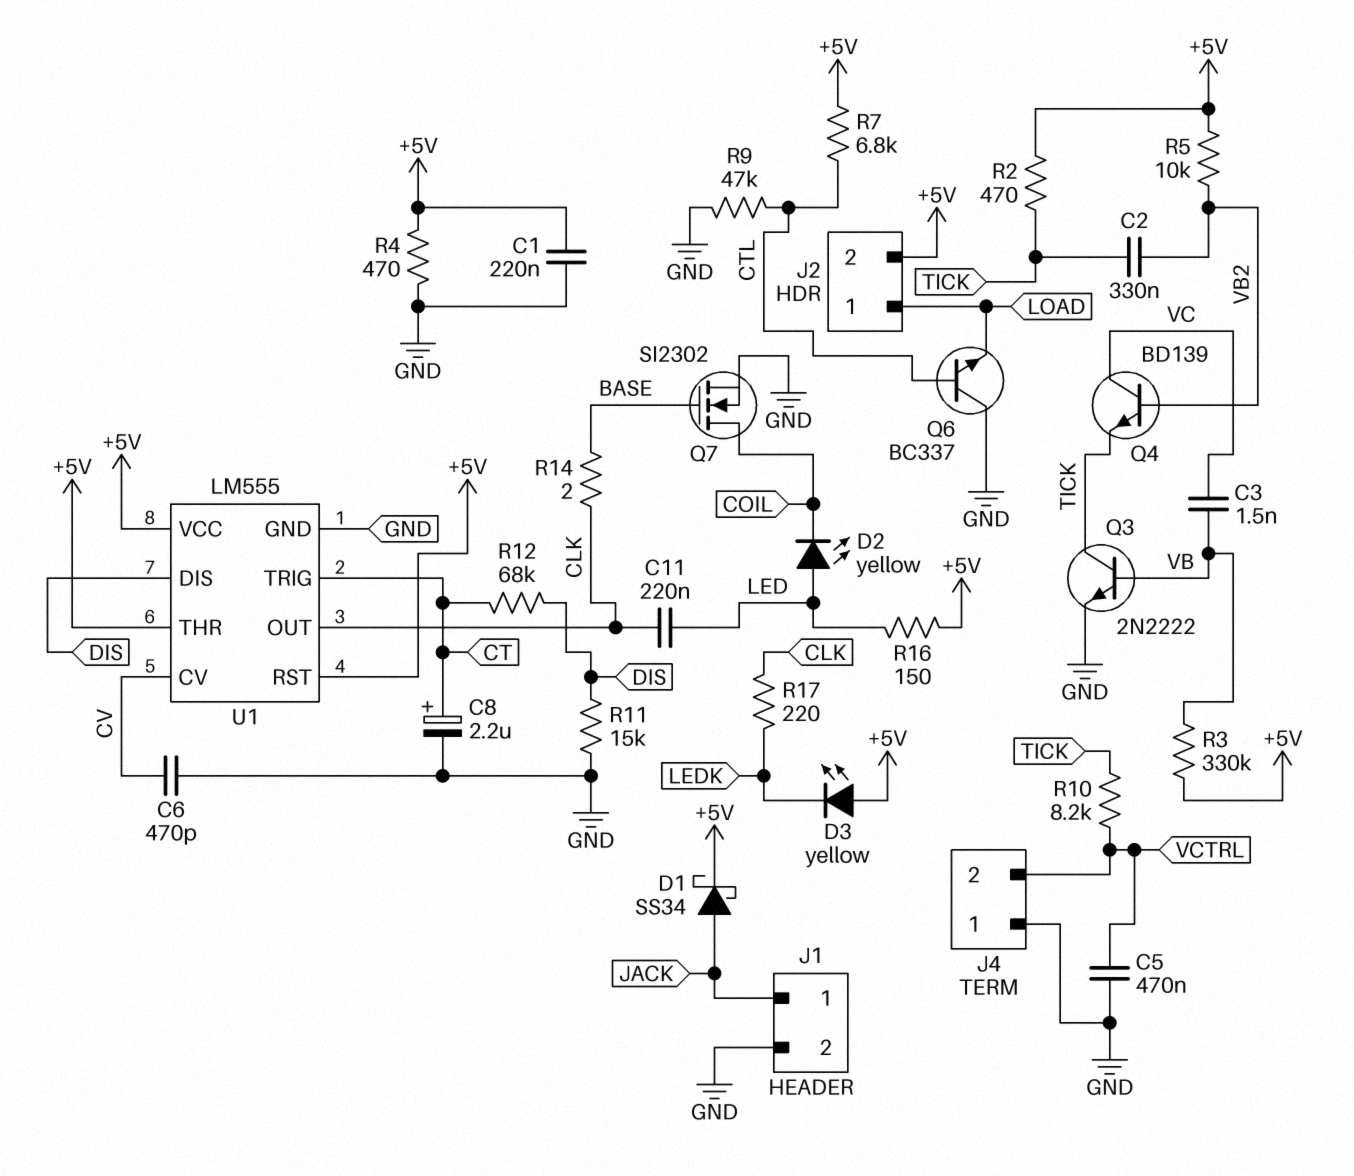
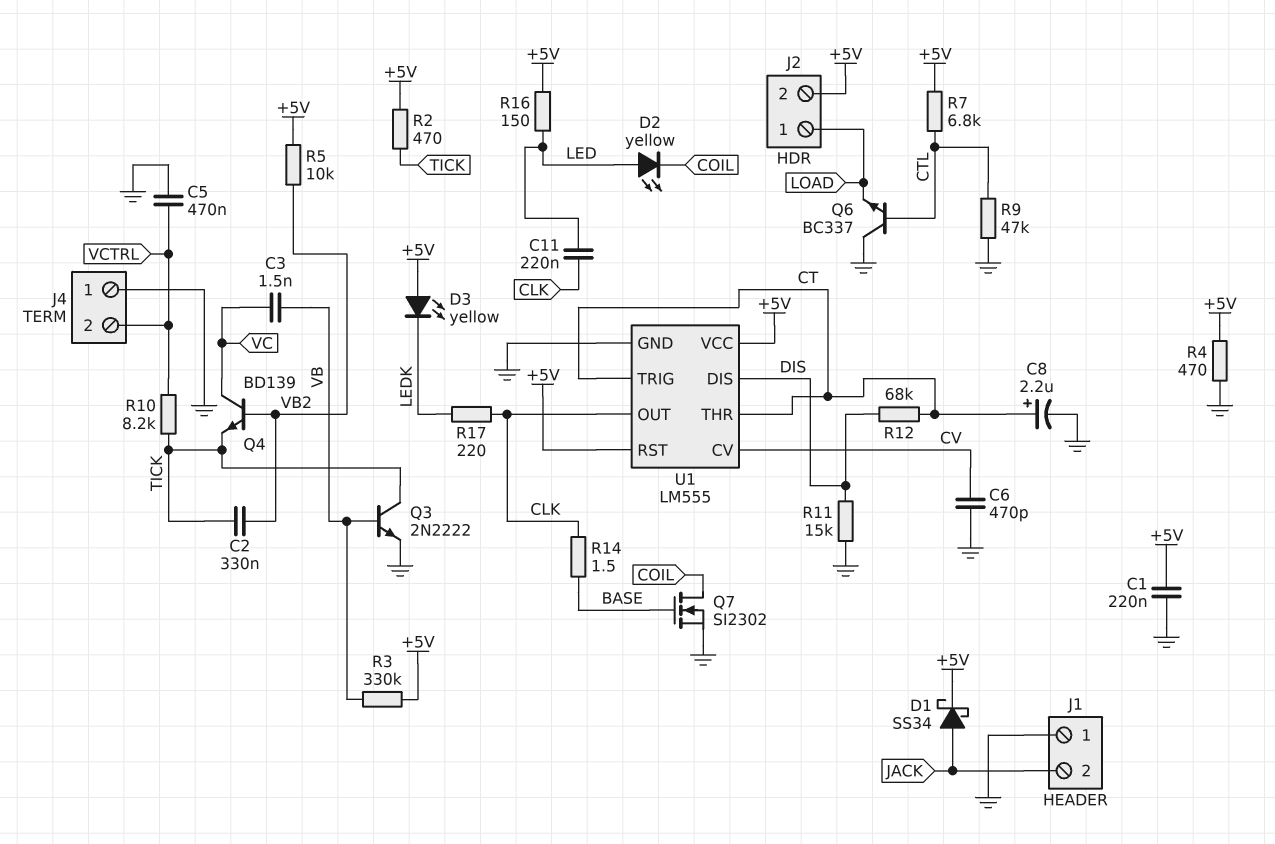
J1 pin 1: JACK -> GND
J1 pin 2: GND -> JACK
R14: 2 (BASE, CLK) -> 1.5 (BASE, CLK)
U1 pin THR: +5V -> CT

